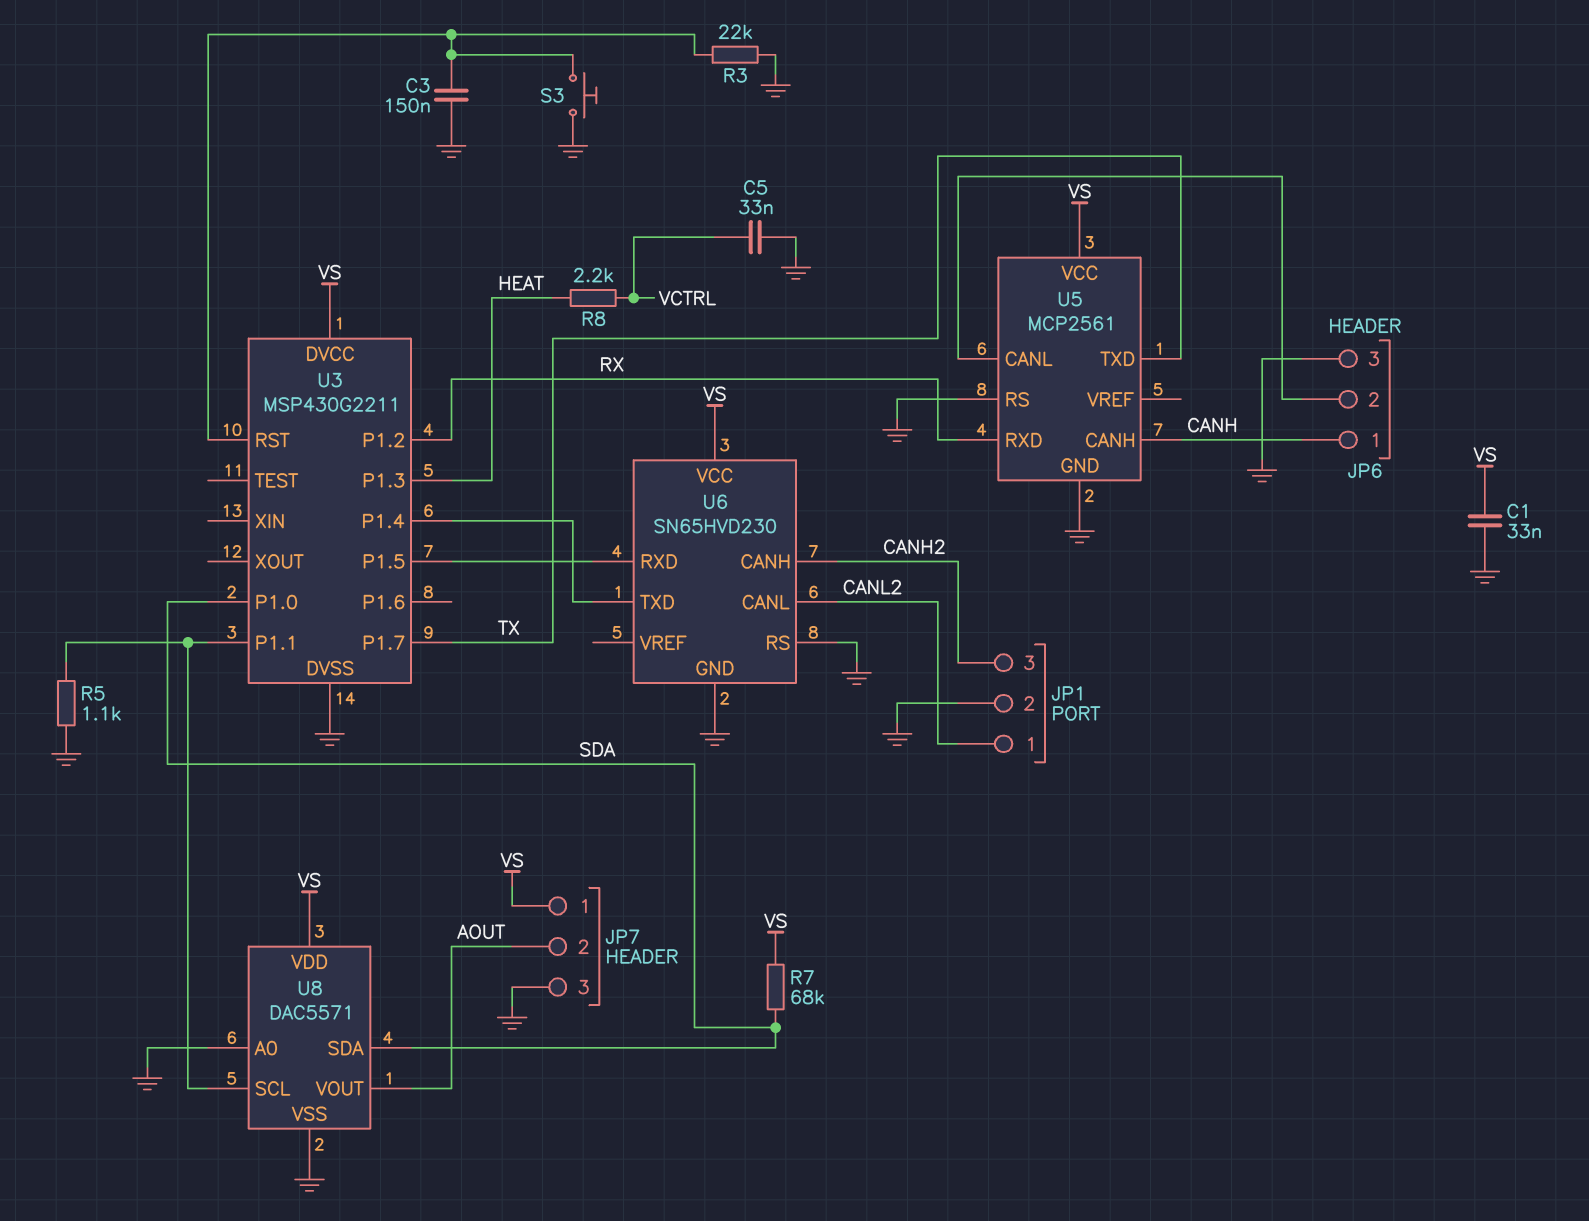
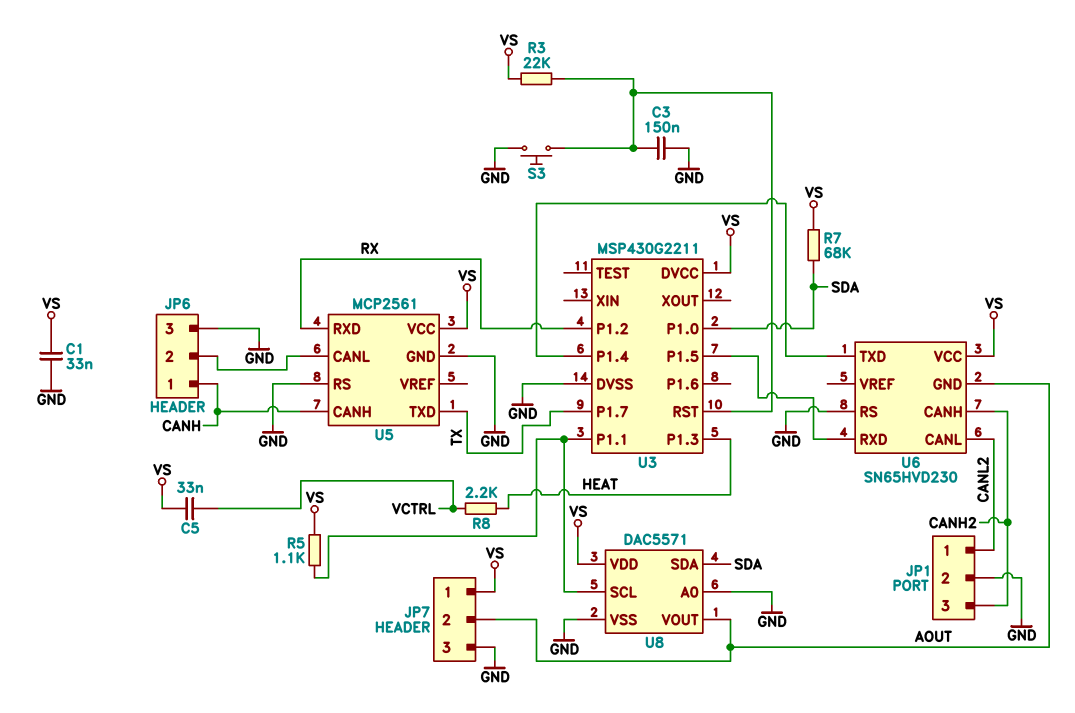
C5: 33nF (GND, VCTRL) -> 33nF (VCTRL, VS)
R3: 22k (GND, U3/RST) -> 22k (U3/RST, VS)
R5: 1.1k (GND, U3/P1.1) -> 1.1k (U3/P1.1, VS)
U6 pin GND: GND -> AOUT

